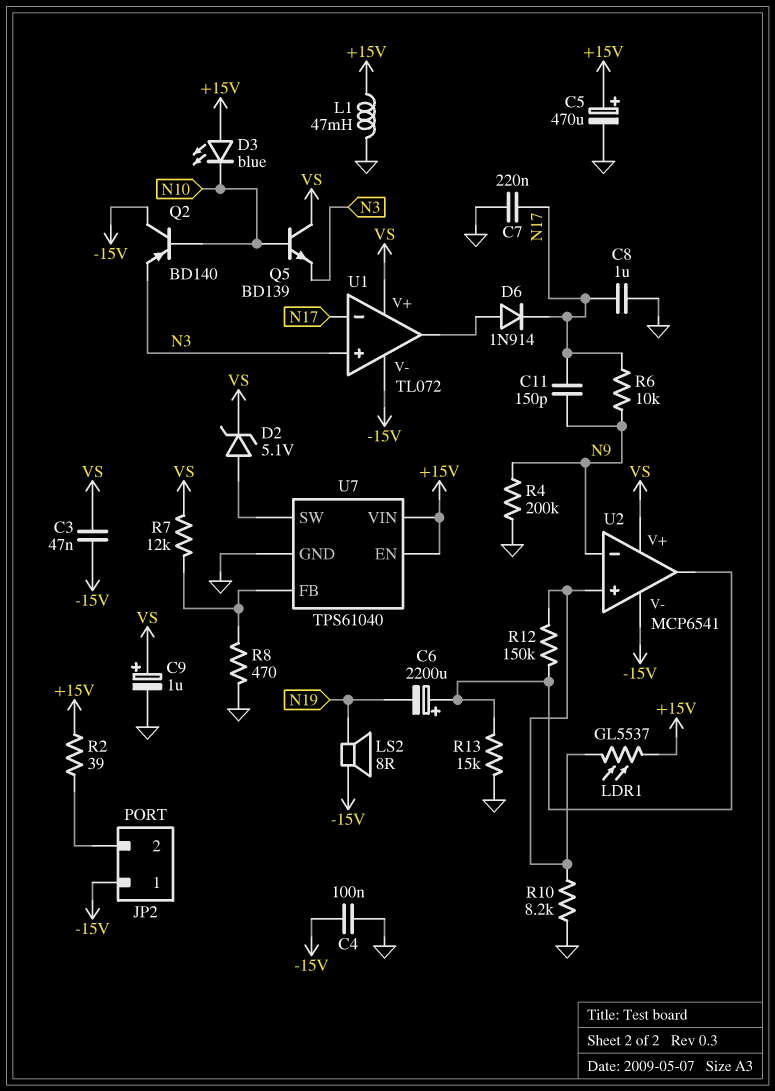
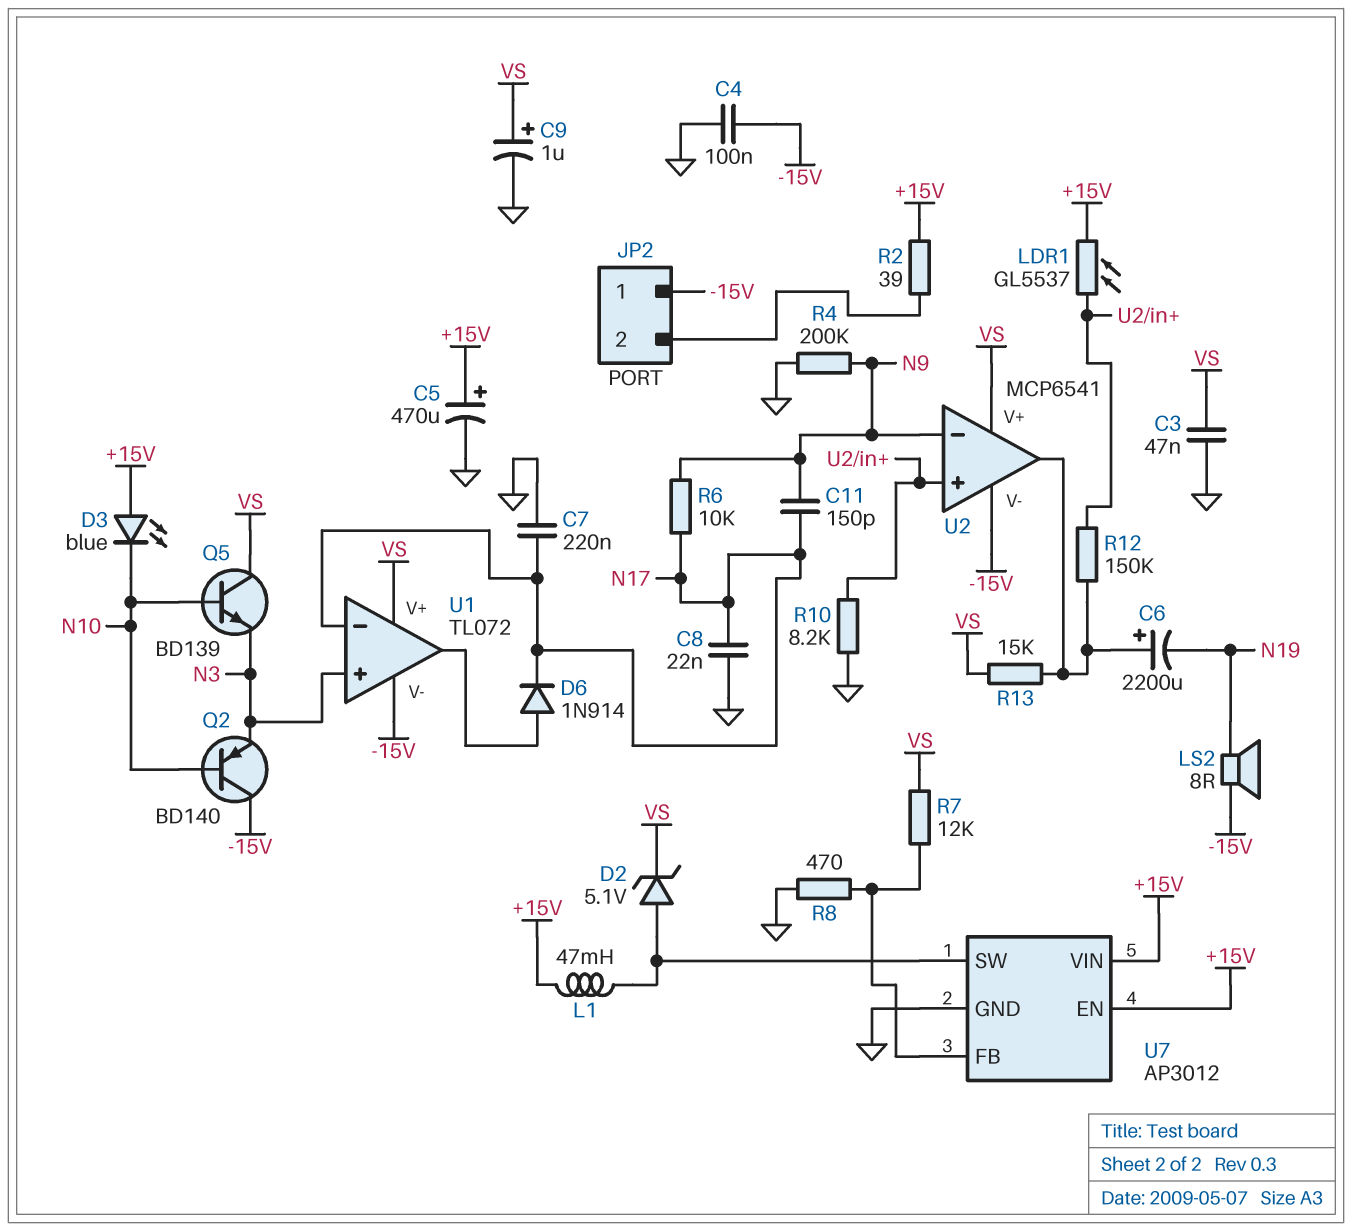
C3: 47nF (-15V, VS) -> 47nF (GND, VS)
C8: 1uF (GND, N17) -> 22nF (GND, N17)
L1: 47mH (+15V, GND) -> 47mH (+15V, U7/SW)
R13: 15k (GND, U2/out) -> 15k (U2/out, VS)
U7: TPS61040 -> AP3012

